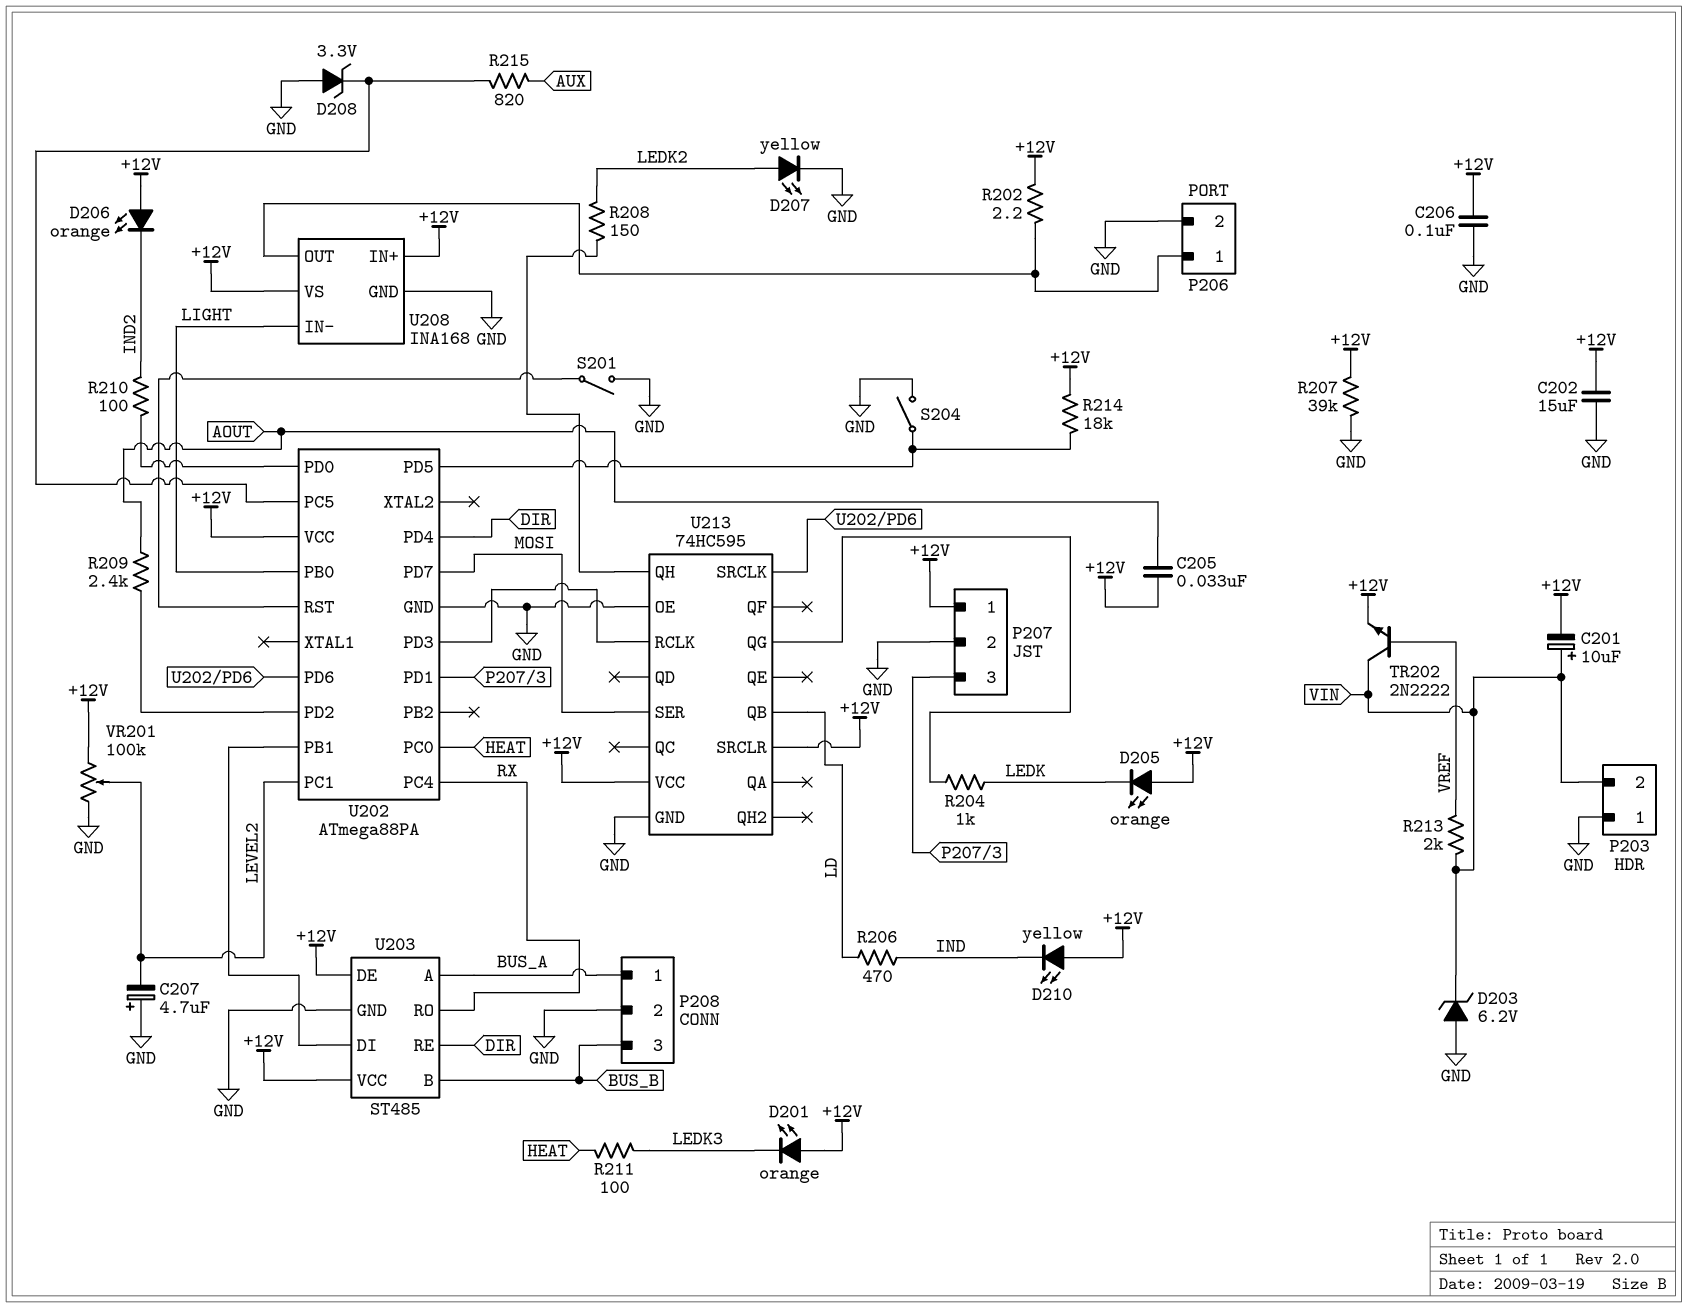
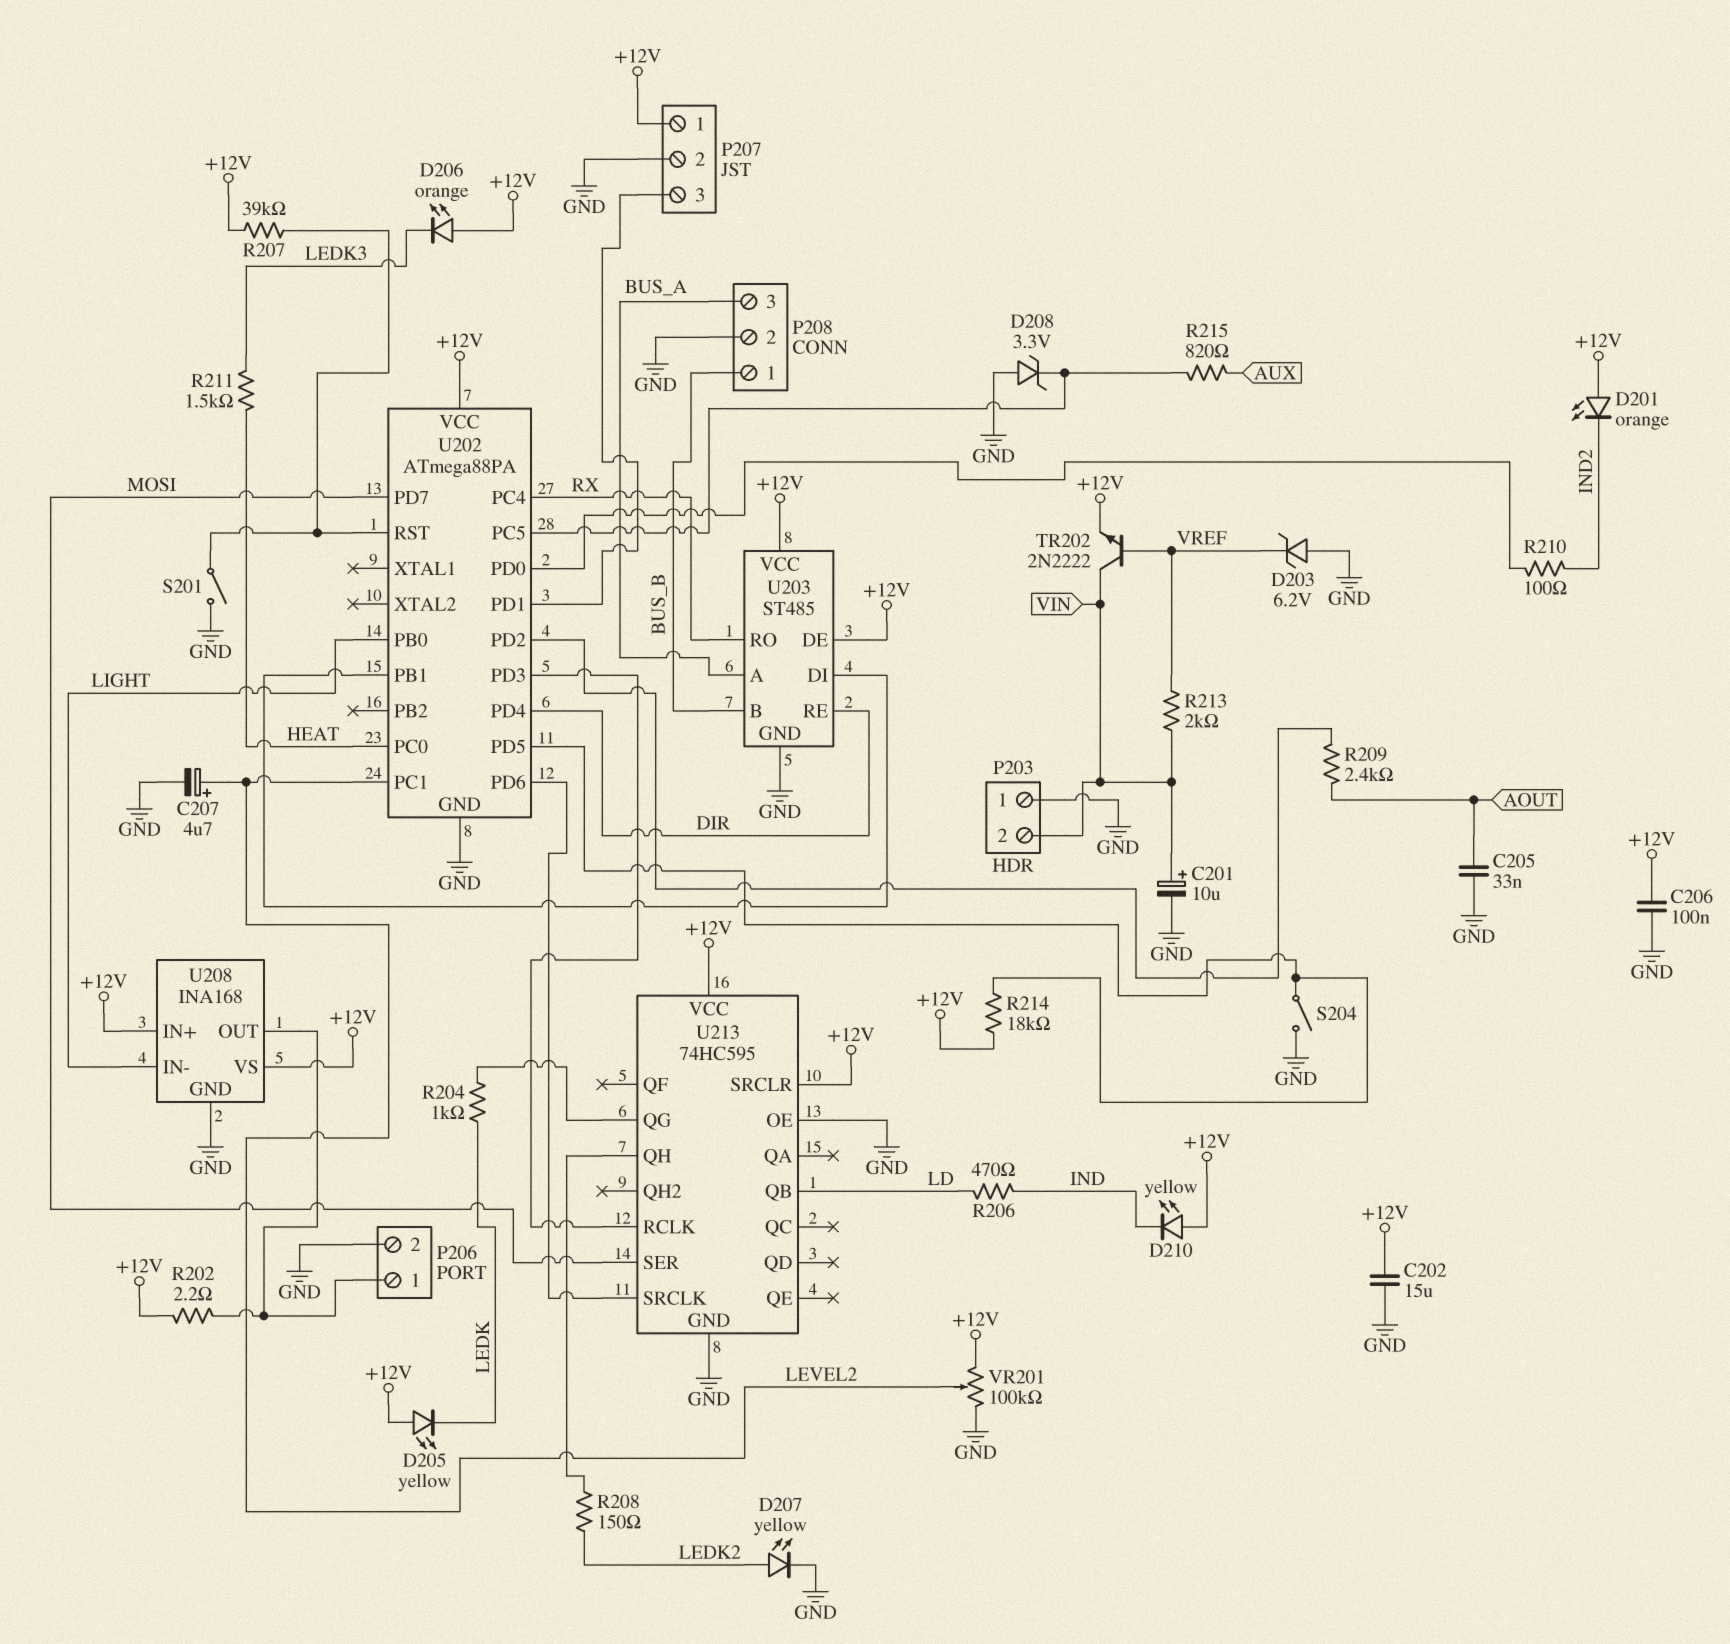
C201: 10uF (plus VIN, minus +12V) -> 10uF (plus VIN, minus GND)
C205: 33nF (+12V, AOUT) -> 33nF (AOUT, GND)
C207: 4.7uF (plus GND, minus LEVEL2) -> 4.7uF (plus LEVEL2, minus GND)
D201: LED orange (A +12V, K LEDK3) -> LED orange (A +12V, K IND2)
D203: zener 6.2V (A GND, K VIN) -> zener 6.2V (A GND, K VREF)
D205: LED orange (A +12V, K LEDK) -> LED yellow (A +12V, K LEDK)
D206: LED orange (A +12V, K IND2) -> LED orange (A +12V, K LEDK3)
P208 pin 1: BUS_A -> BUS_B
P208 pin 3: BUS_B -> BUS_A
R207: 39k (+12V, GND) -> 39k (+12V, U202/RST)
R211: 100 (HEAT, LEDK3) -> 1.5k (HEAT, LEDK3)

